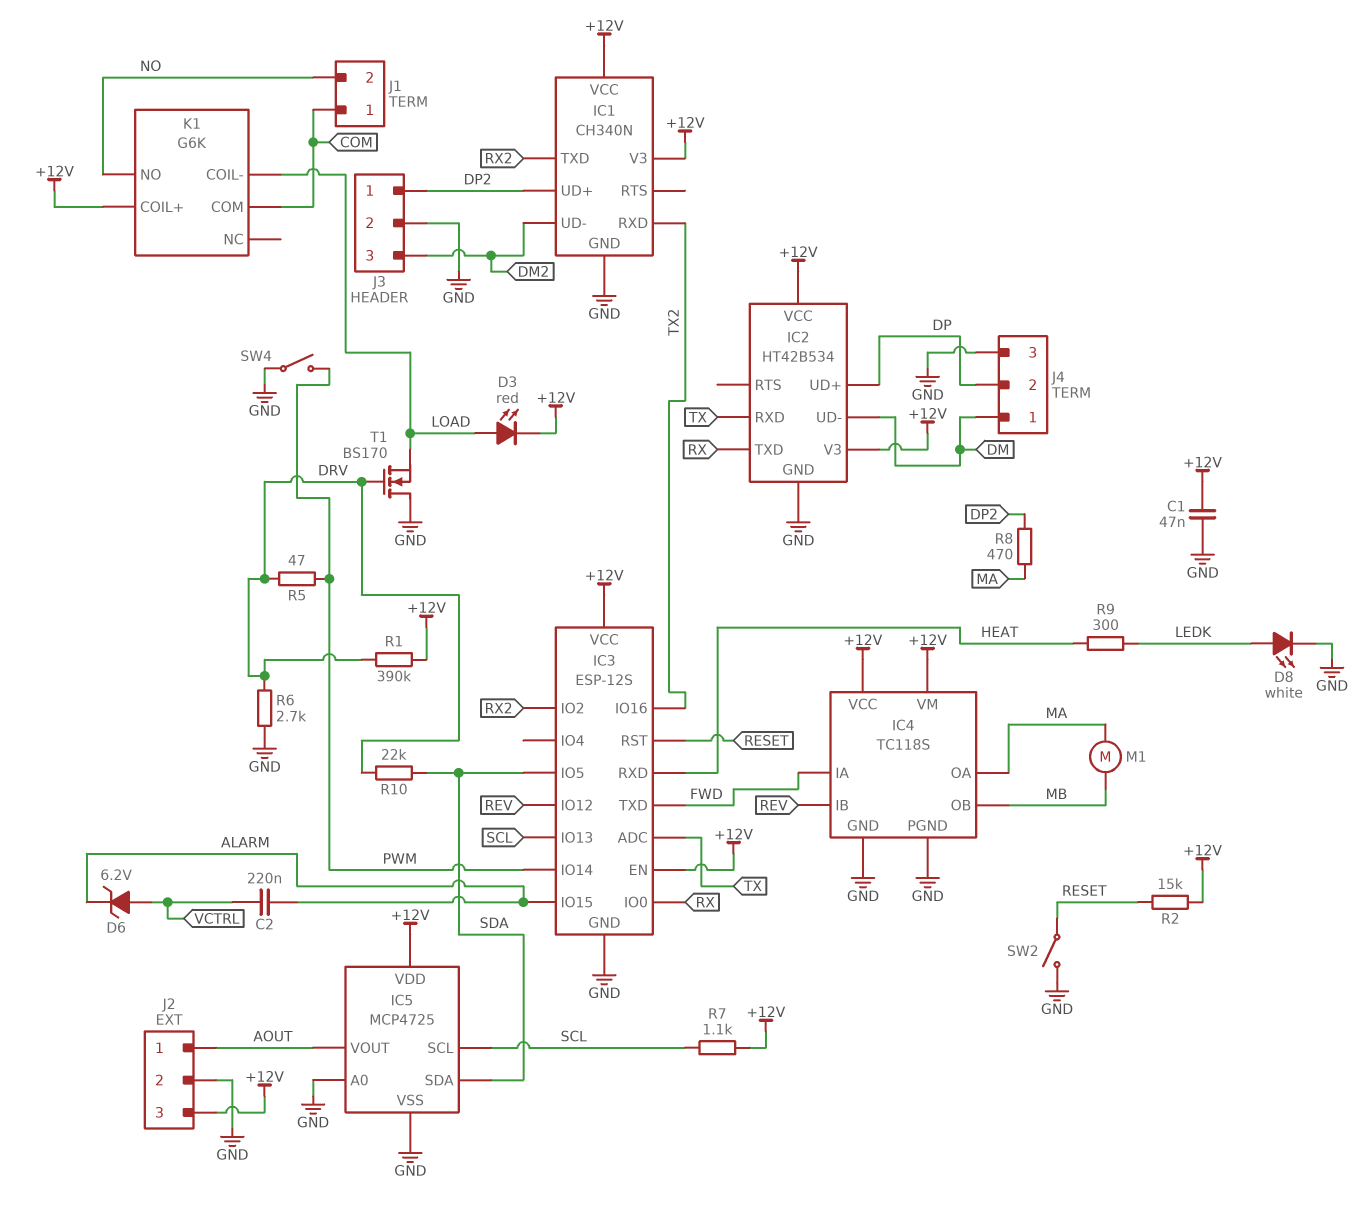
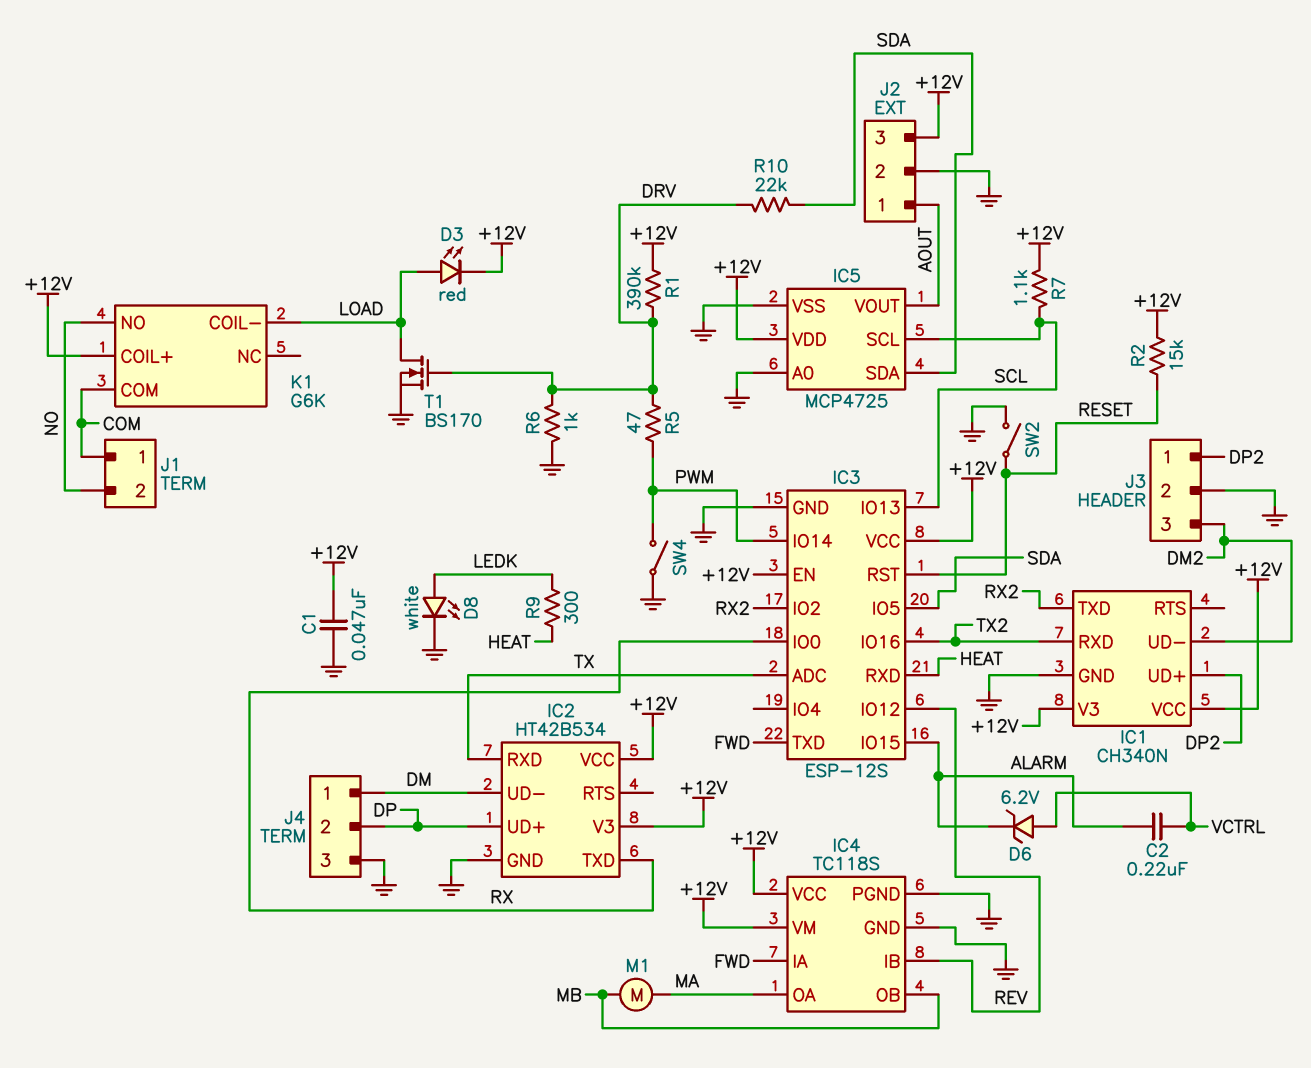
R6: 2.7k (DRV, GND) -> 1k (DRV, GND)
R8: 470 (DP2, MA) -> none
T1: NMOS BS170 (G DRV, D GND, S LOAD) -> NMOS BS170 (G DRV, D LOAD, S GND)

